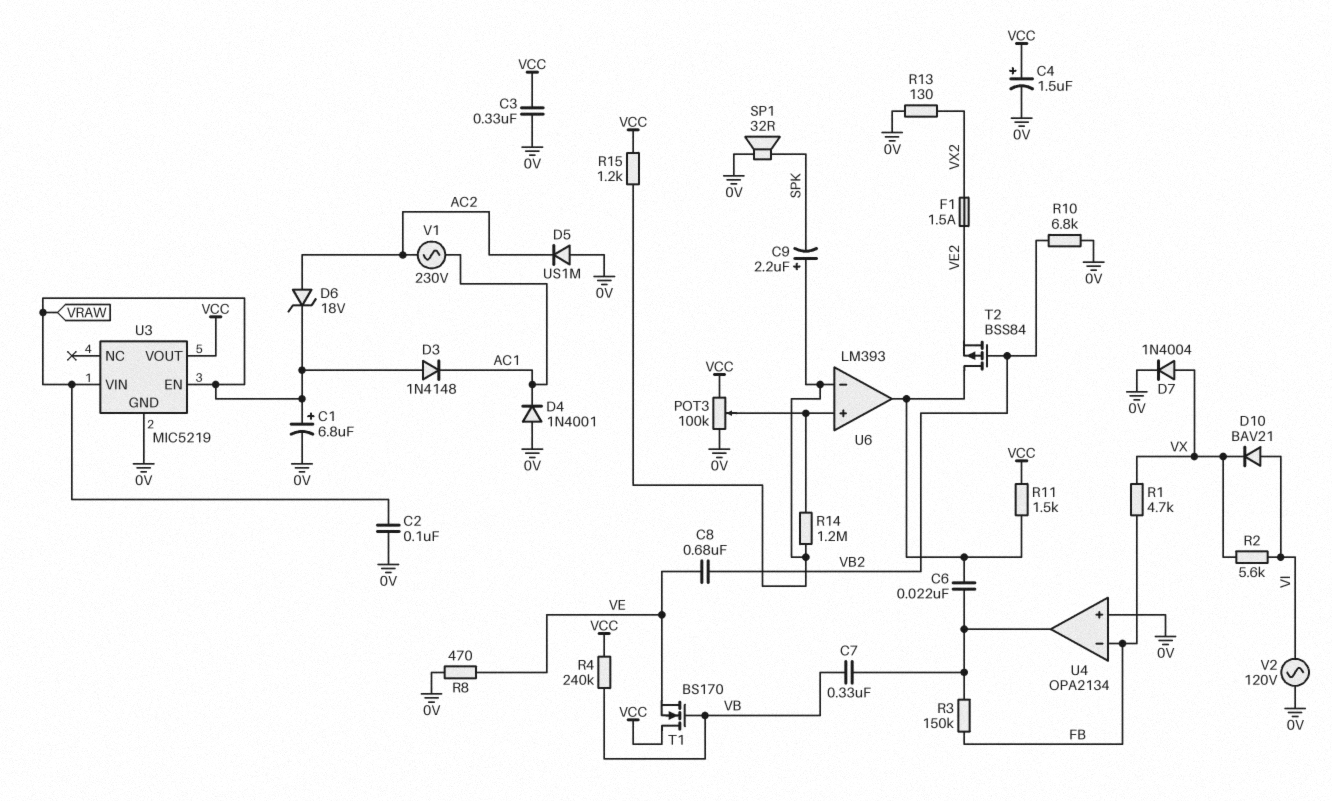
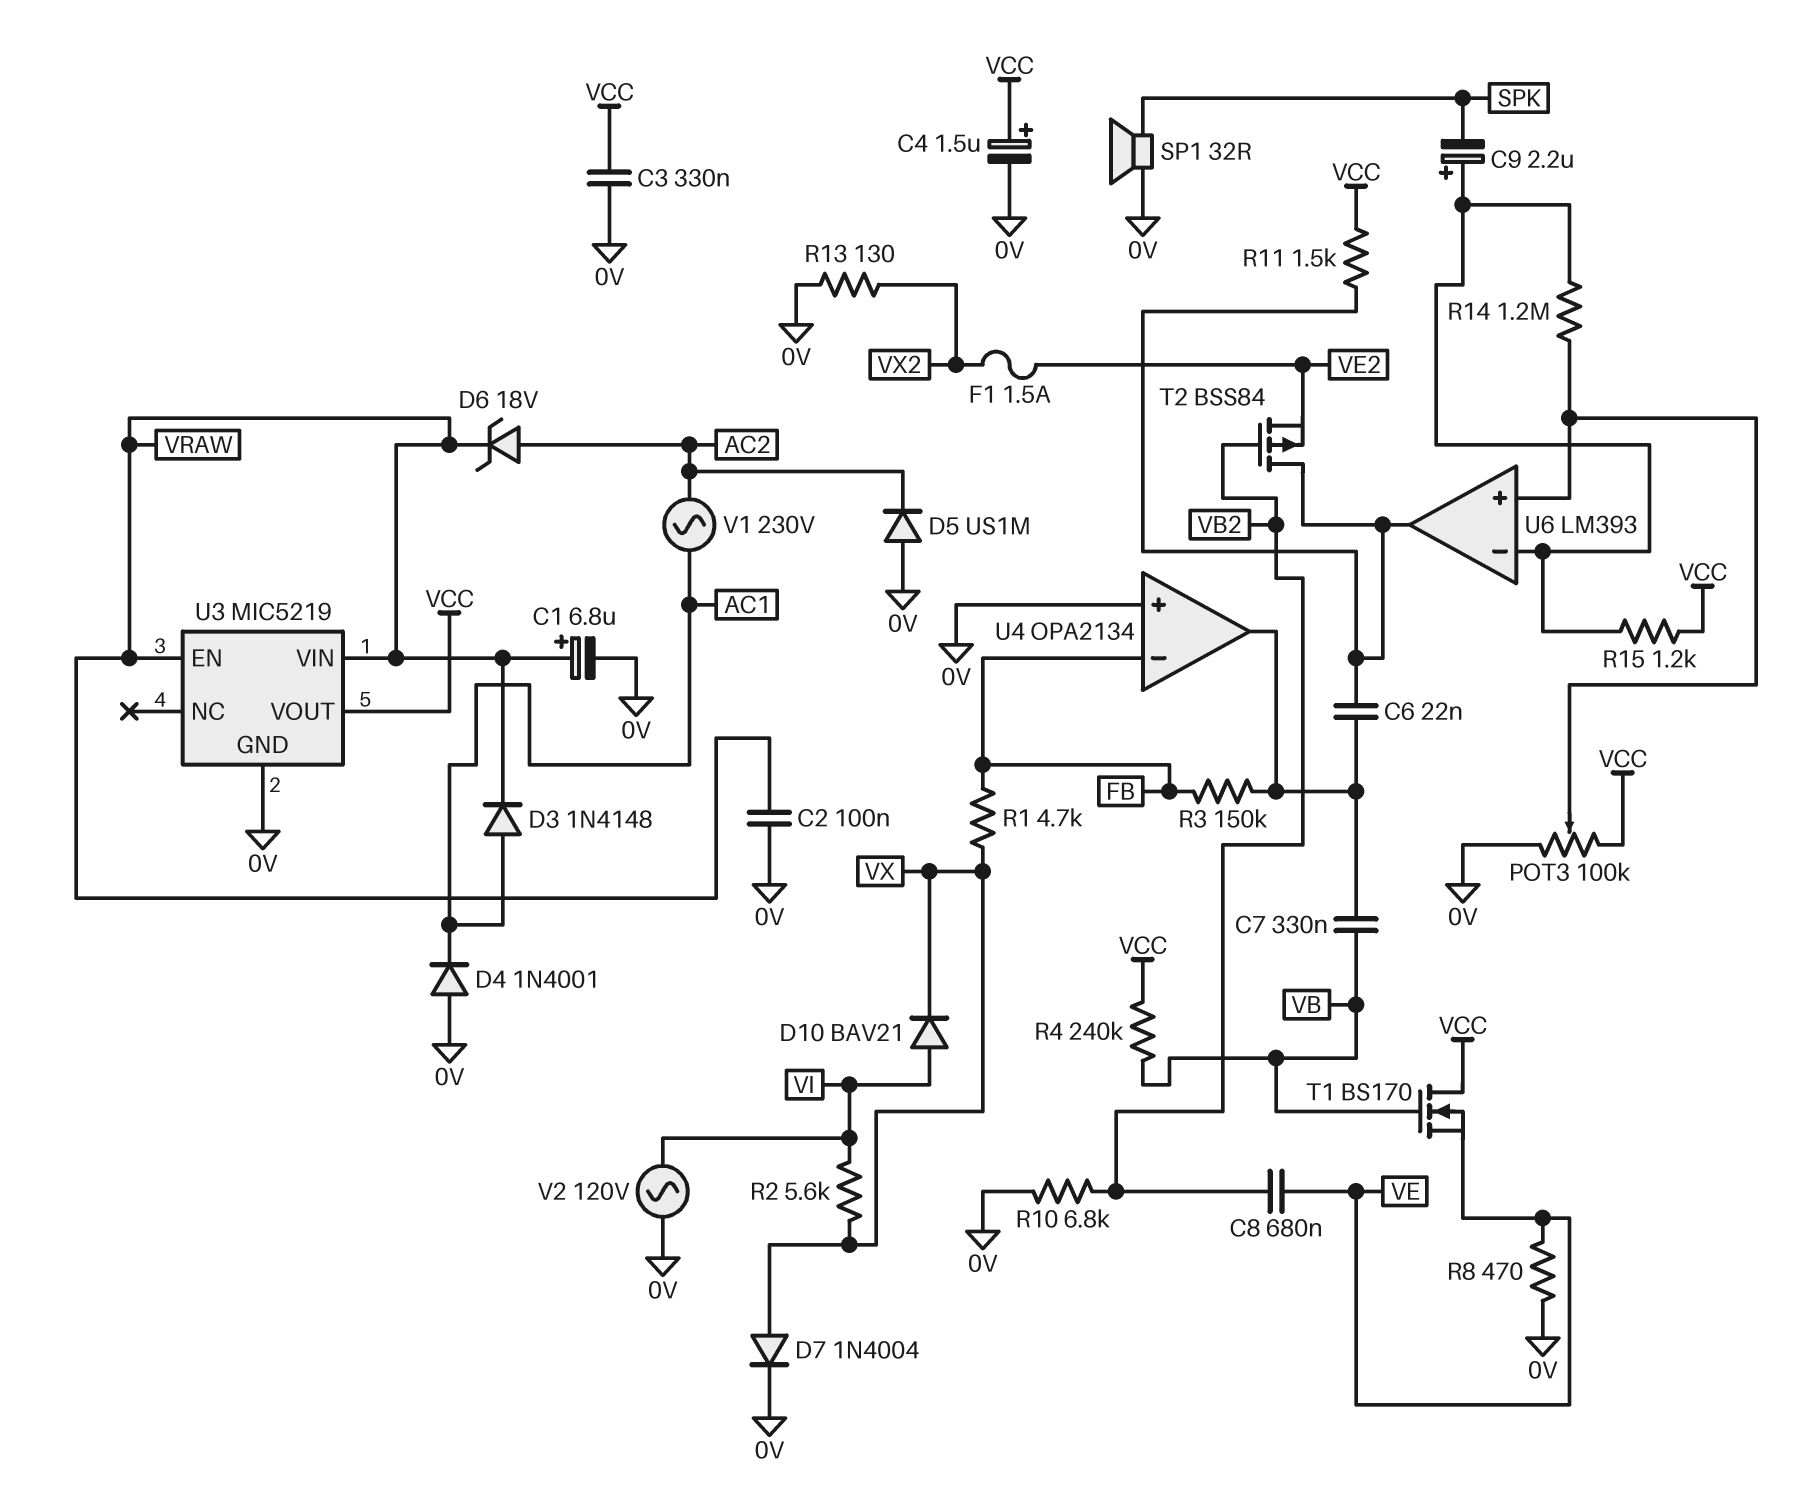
D3: diode 1N4148 (A VRAW, K AC1) -> diode 1N4148 (A AC1, K VRAW)

